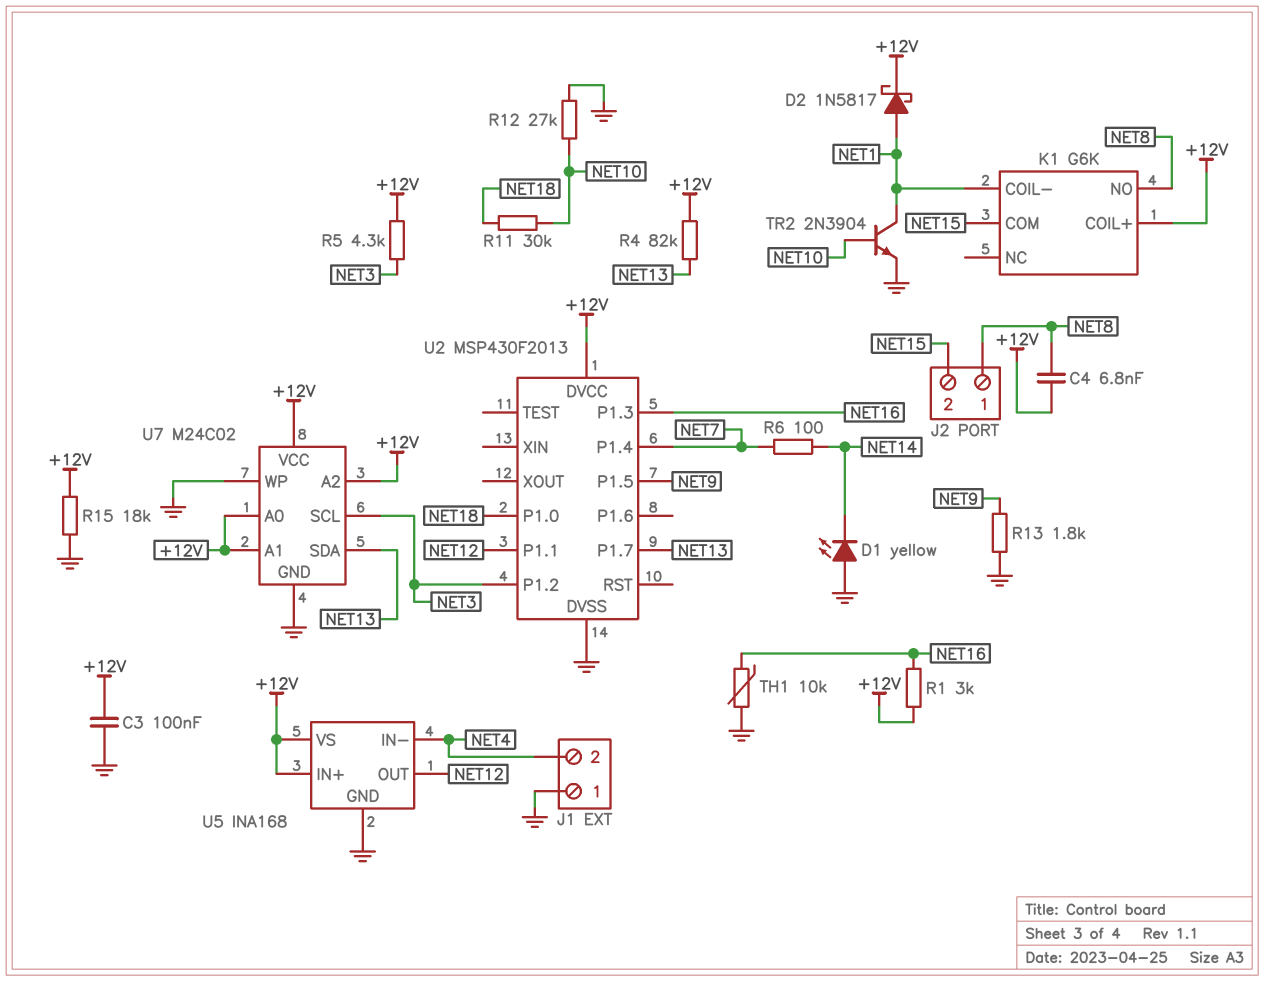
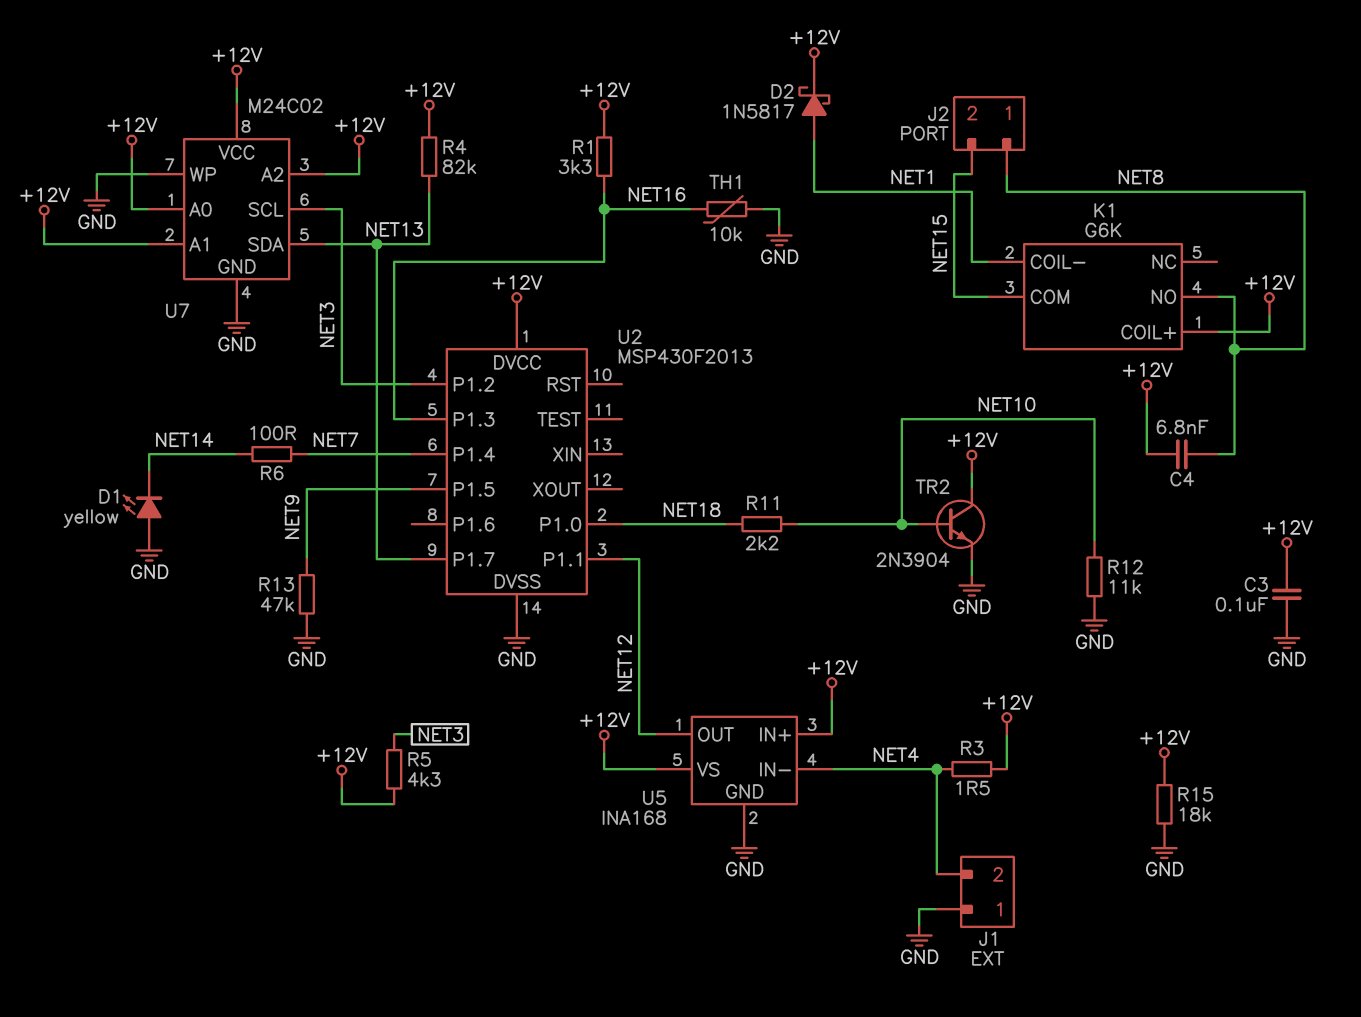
R1: 3k (+12V, NET16) -> 3.3k (+12V, NET16)
R3: none -> 1.5 (+12V, NET4)
R11: 30k (NET10, NET18) -> 2.2k (NET10, NET18)
R12: 27k (GND, NET10) -> 11k (GND, NET10)
R13: 1.8k (GND, NET9) -> 47k (GND, NET9)
TR2: NPN 2N3904 (B NET10, C NET1, E GND) -> NPN 2N3904 (B NET10, C +12V, E GND)

